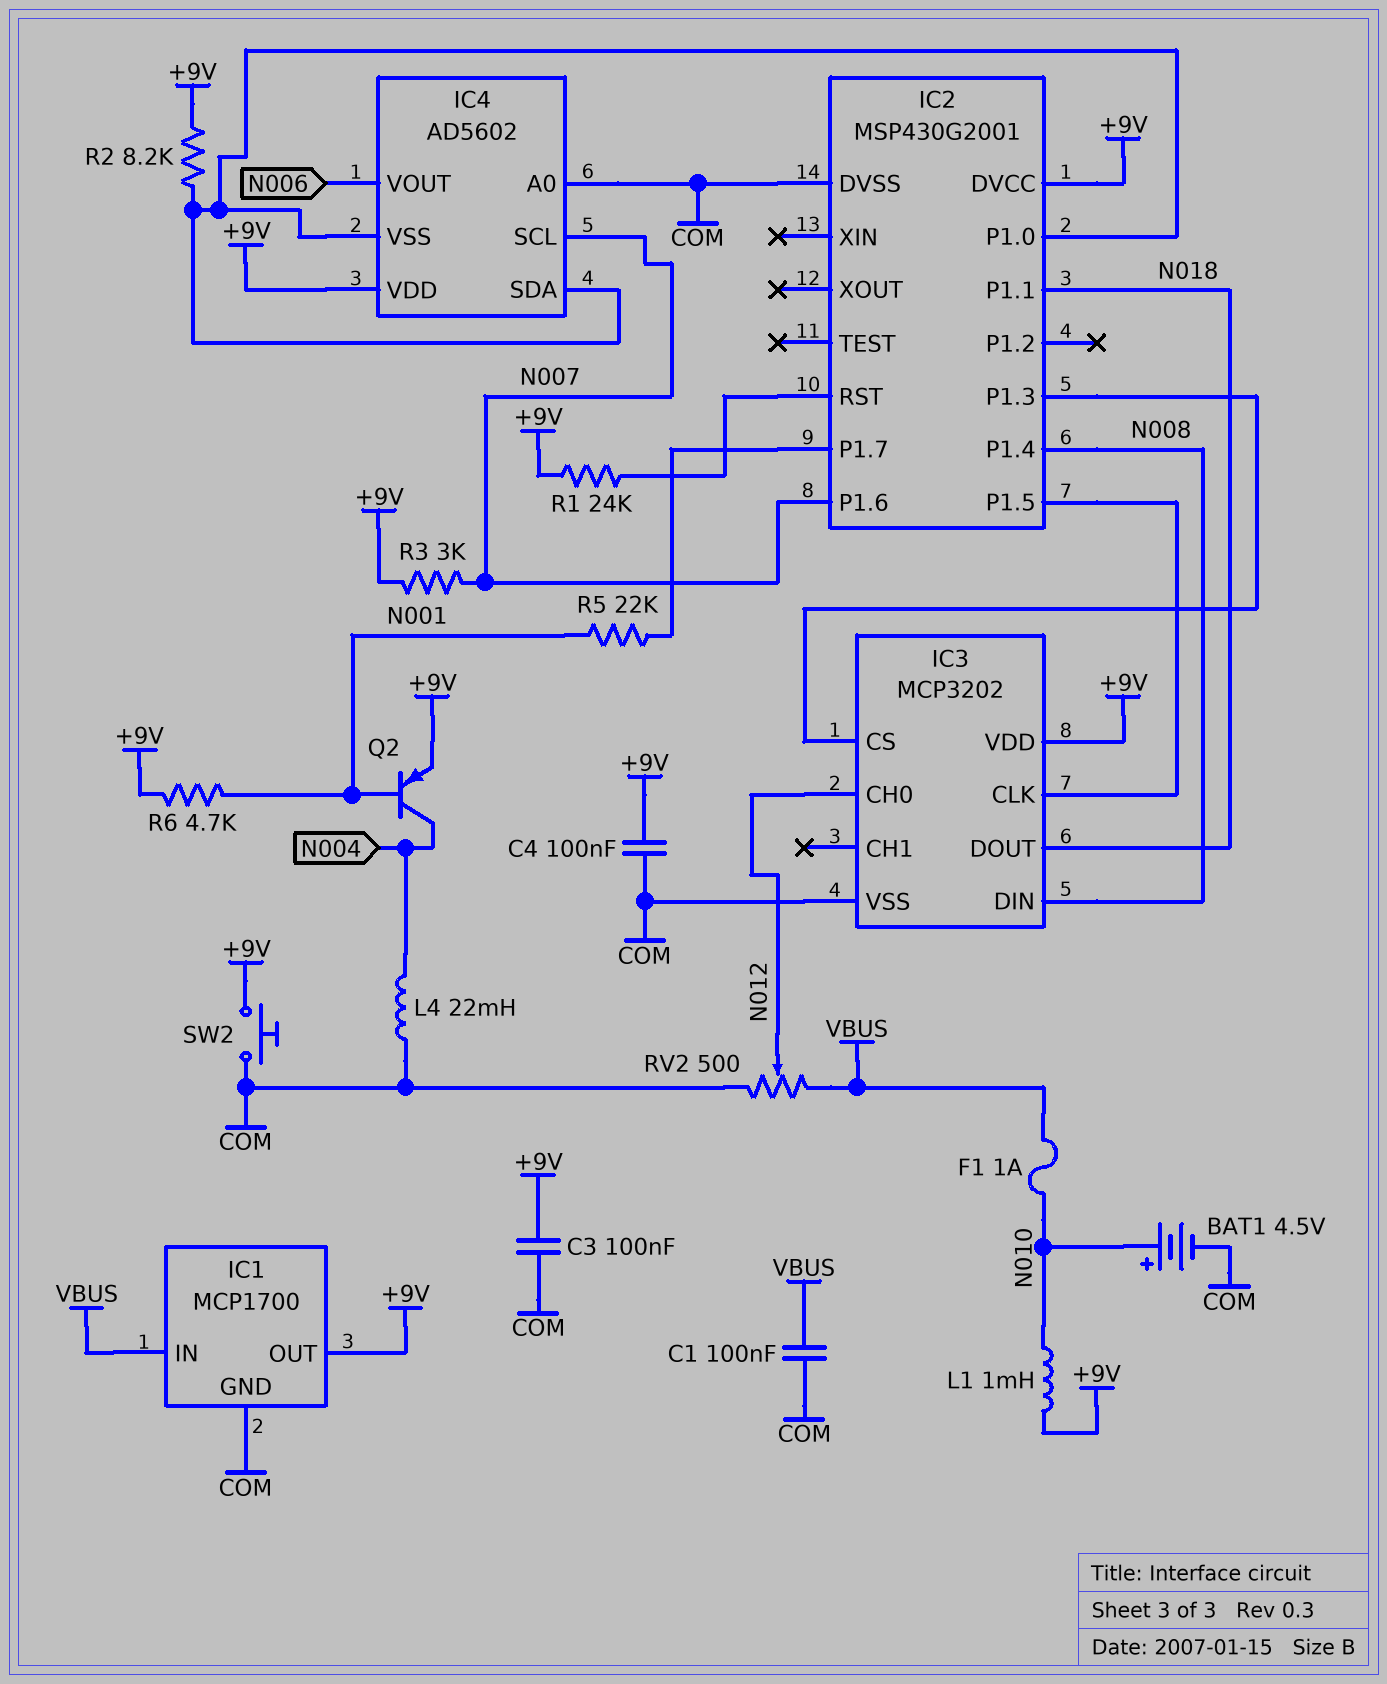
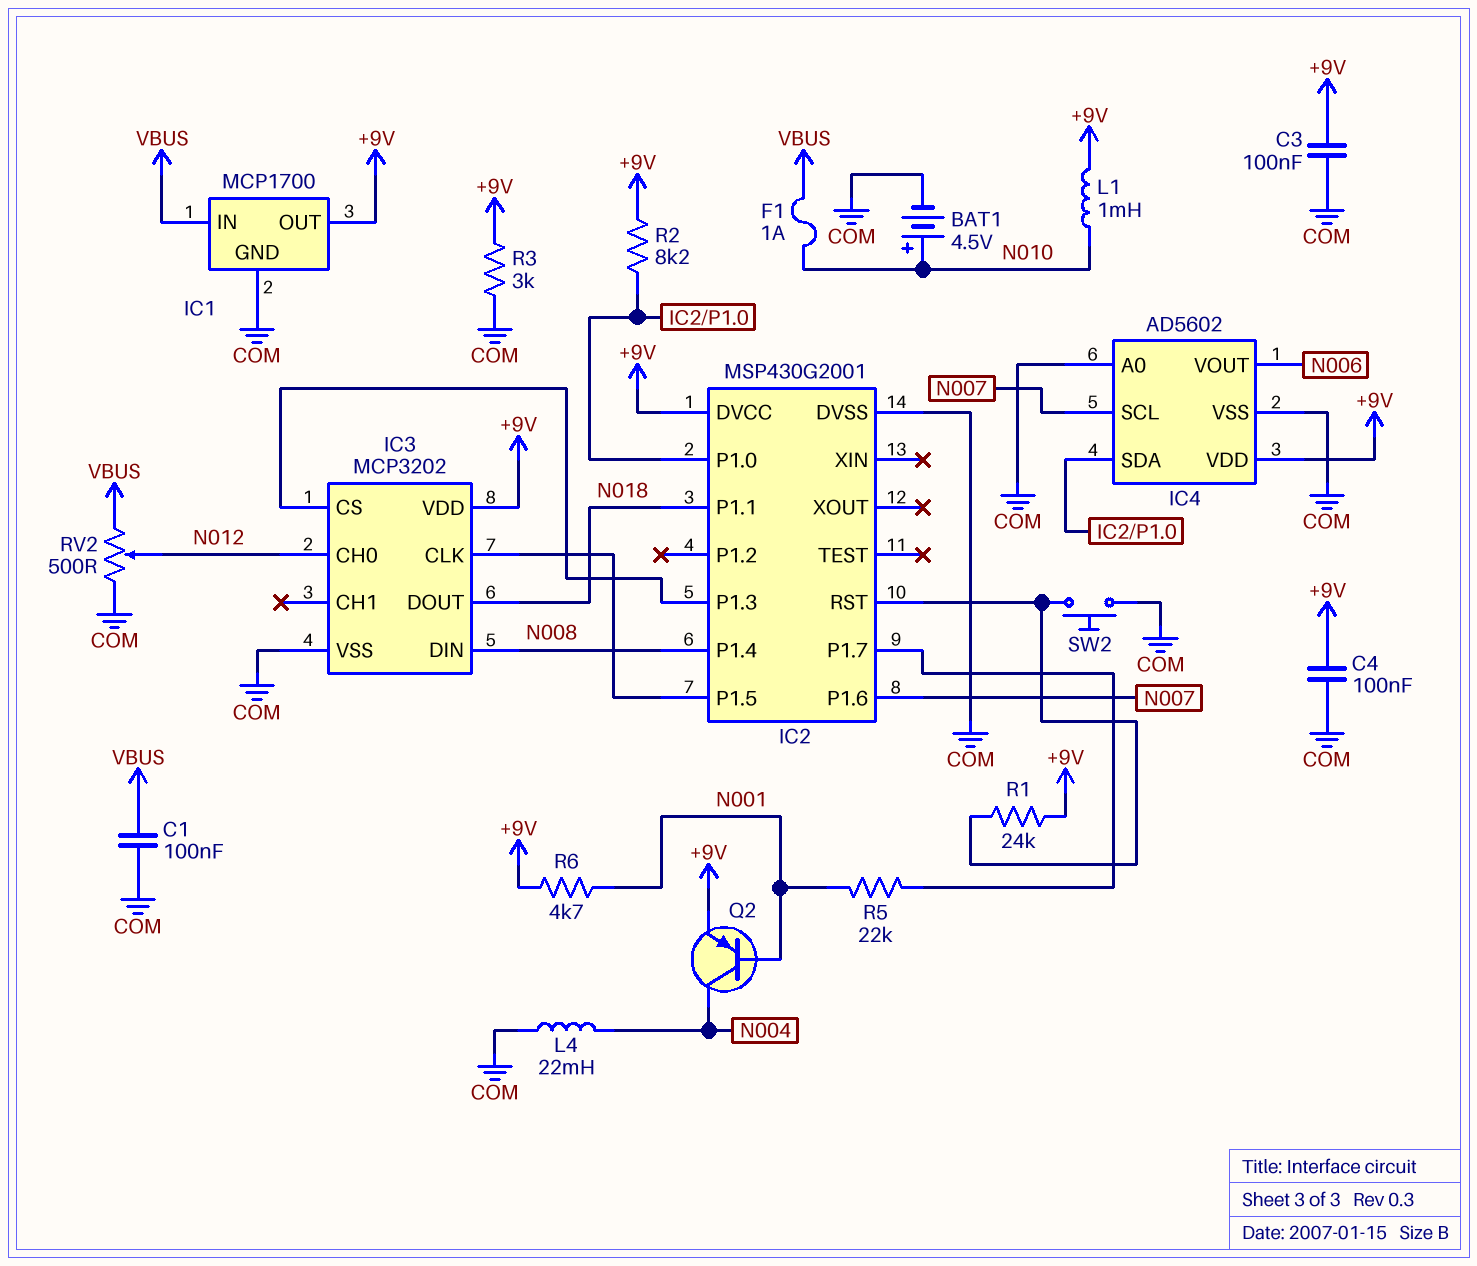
IC4 pin VSS: IC2/P1.0 -> COM
R3: 3k (+9V, N007) -> 3k (+9V, COM)
SW2: button (+9V, COM) -> button (COM, IC2/RST)

